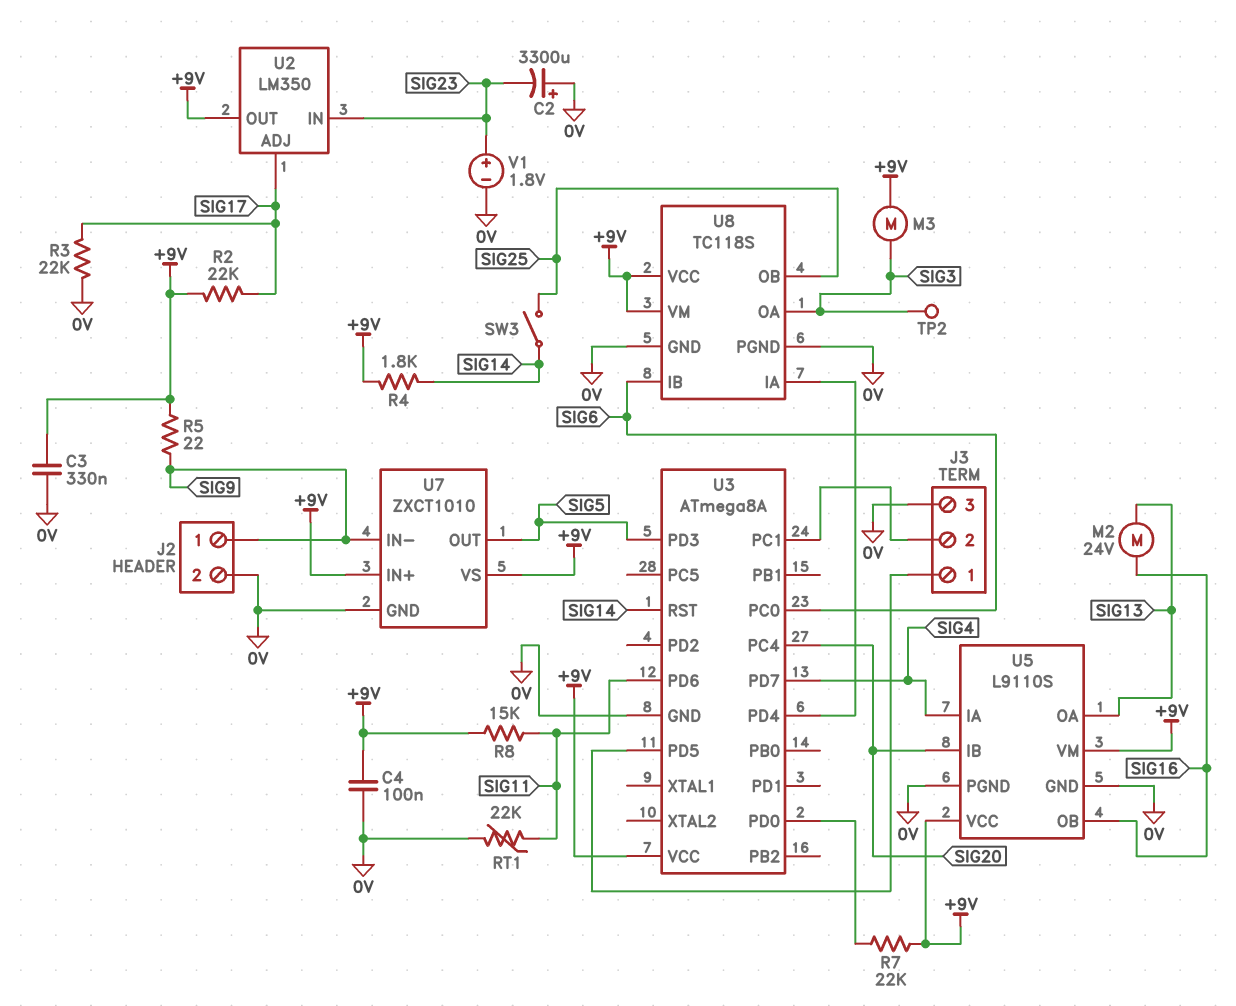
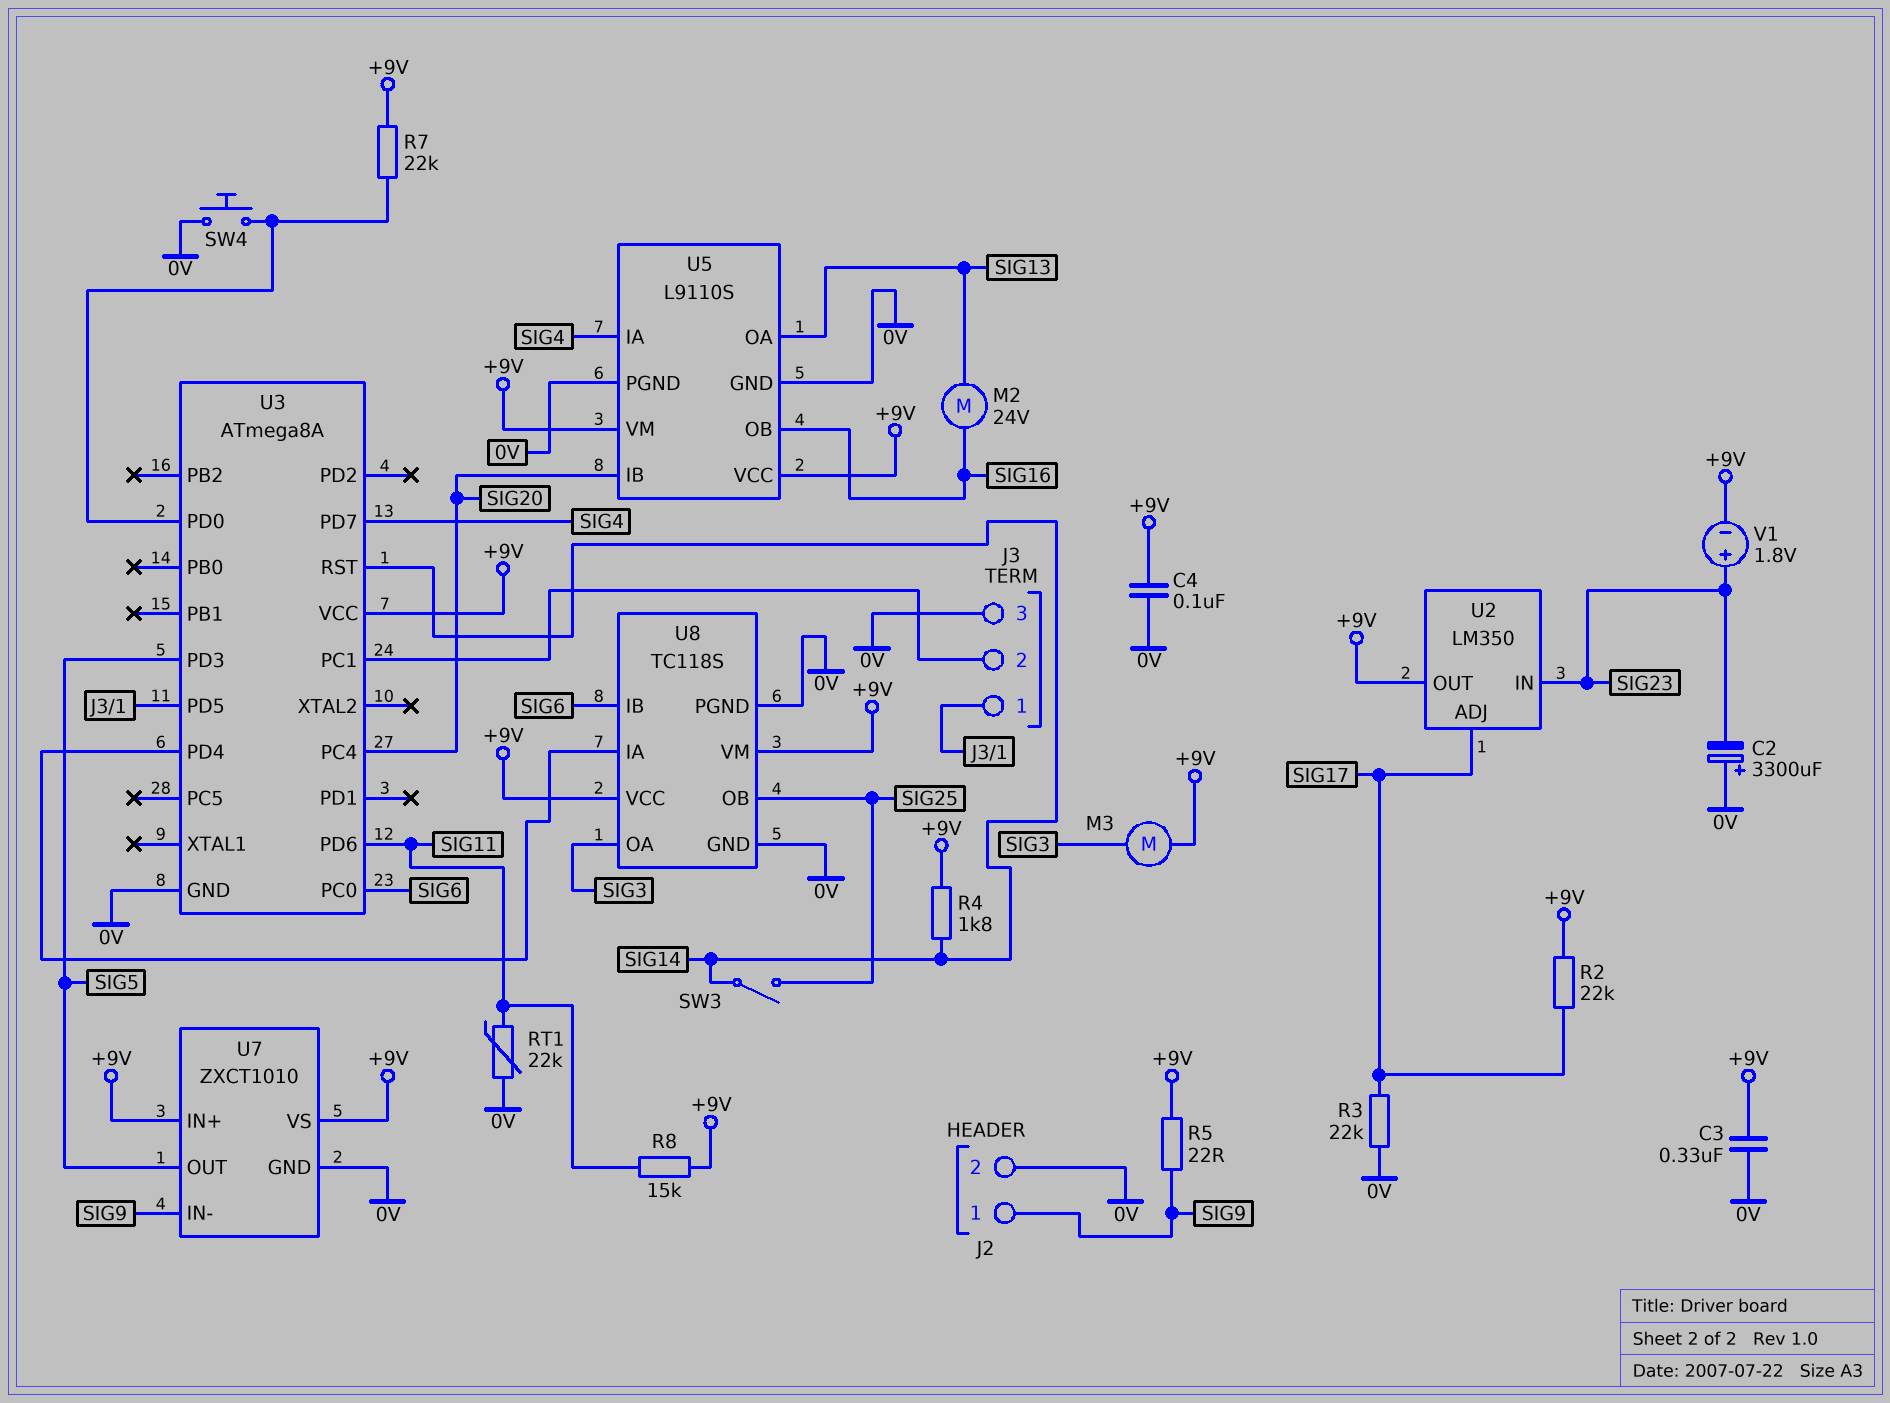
SW4: none -> button (0V, U3/PD0)
TP2: test point (SIG3) -> none
V1: 1.8V (plus SIG23, minus 0V) -> 1.8V (plus SIG23, minus +9V)

